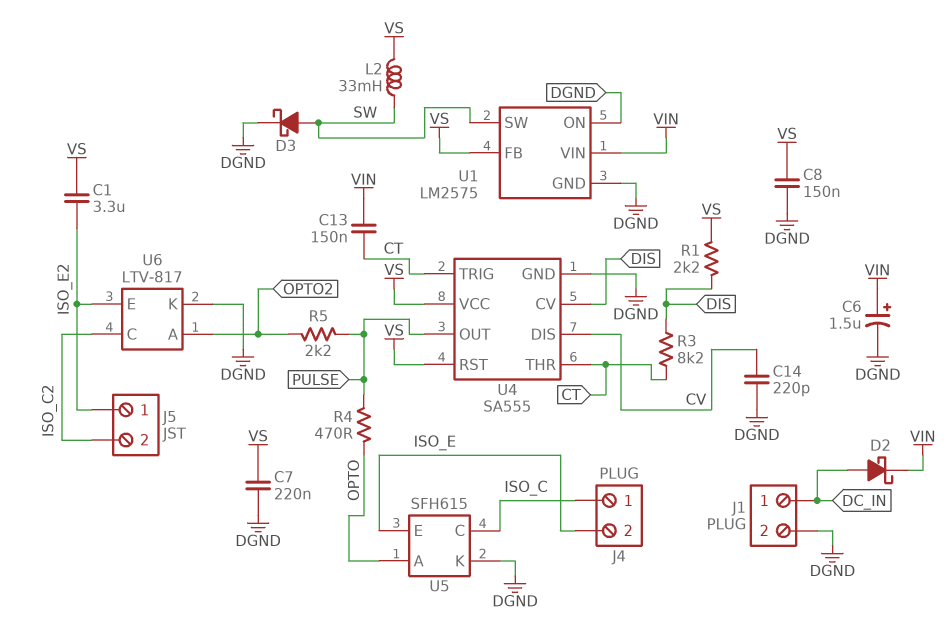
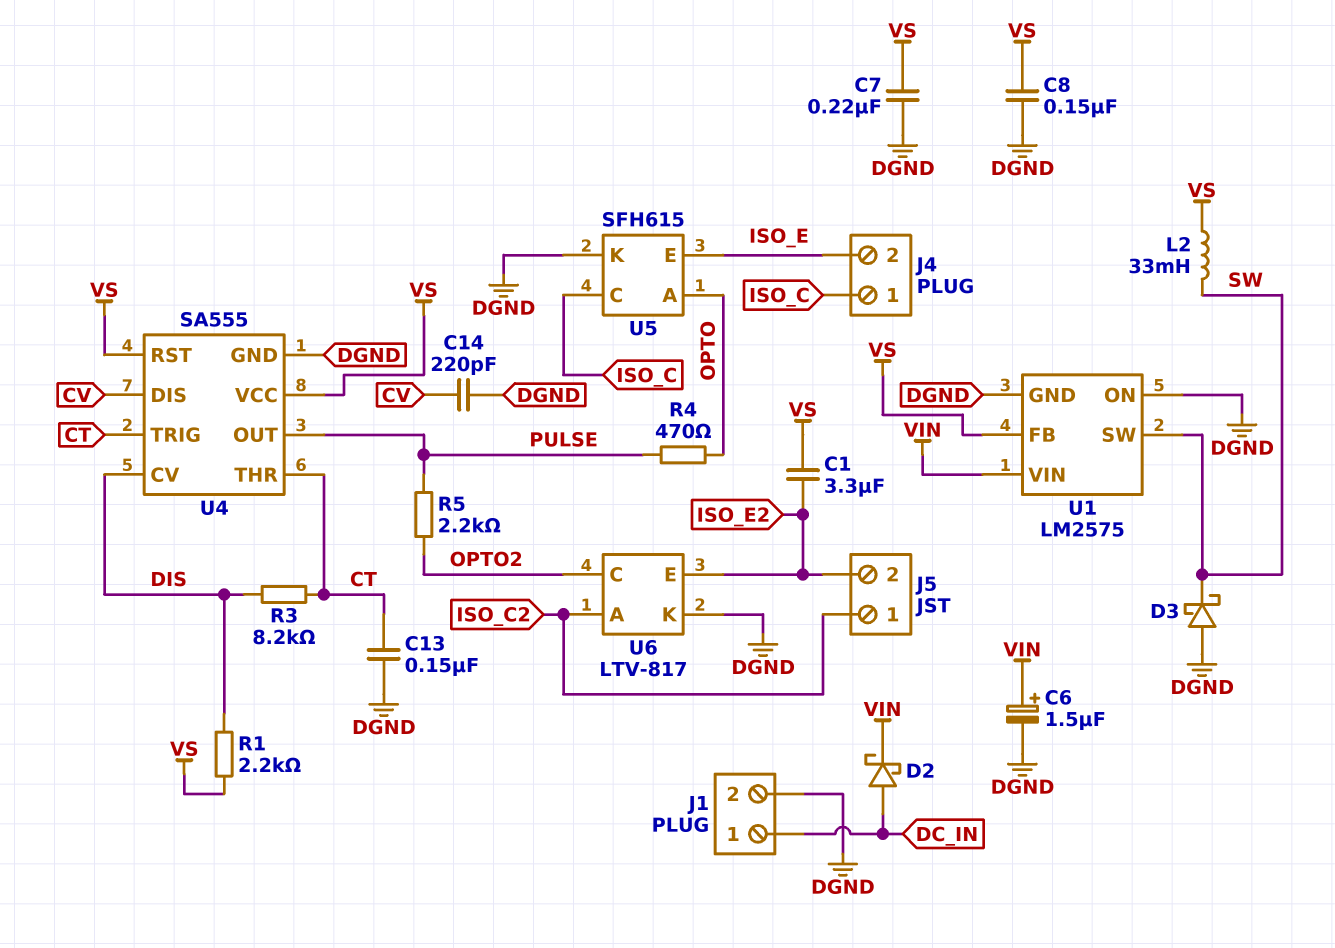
C13: 150nF (CT, VIN) -> 150nF (CT, DGND)
D3: schottky (A SW, K DGND) -> schottky (A DGND, K SW)
J5 pin 1: ISO_E2 -> ISO_C2
J5 pin 2: ISO_C2 -> ISO_E2
U6 pin A: OPTO2 -> ISO_C2
U6 pin C: ISO_C2 -> OPTO2

